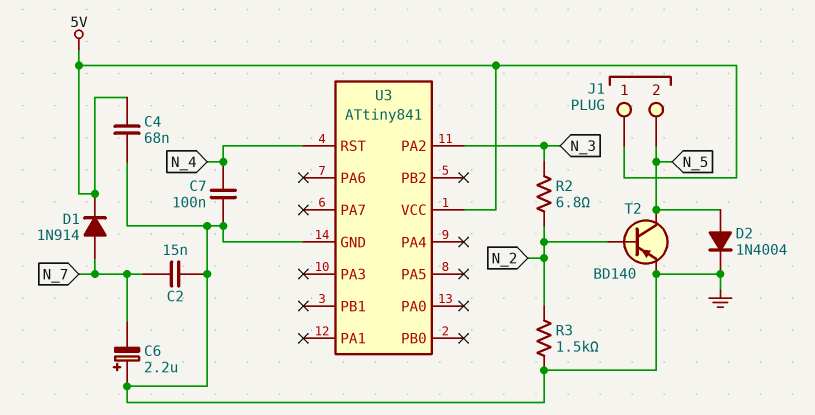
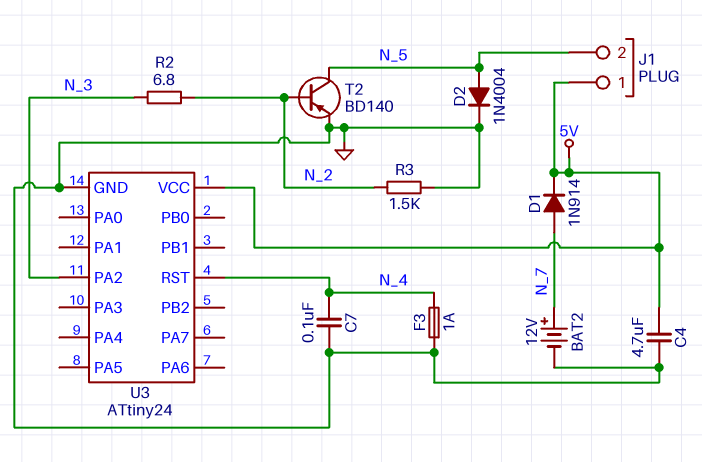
BAT2: none -> 12V (plus N_7, minus GND)
C2: 15nF (GND, N_7) -> none
C4: 68nF (5V, GND) -> 4.7uF (5V, GND)
C6: 2.2uF (plus GND, minus N_7) -> none
F3: none -> 1A (GND, N_4)
U3: ATtiny841 -> ATtiny24

